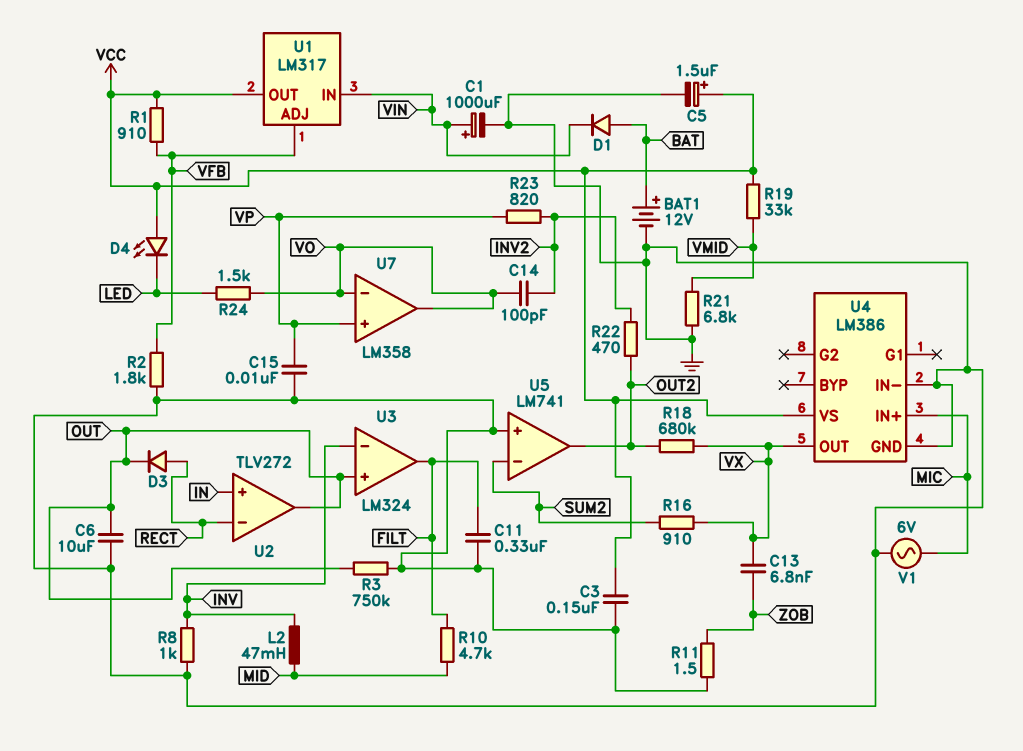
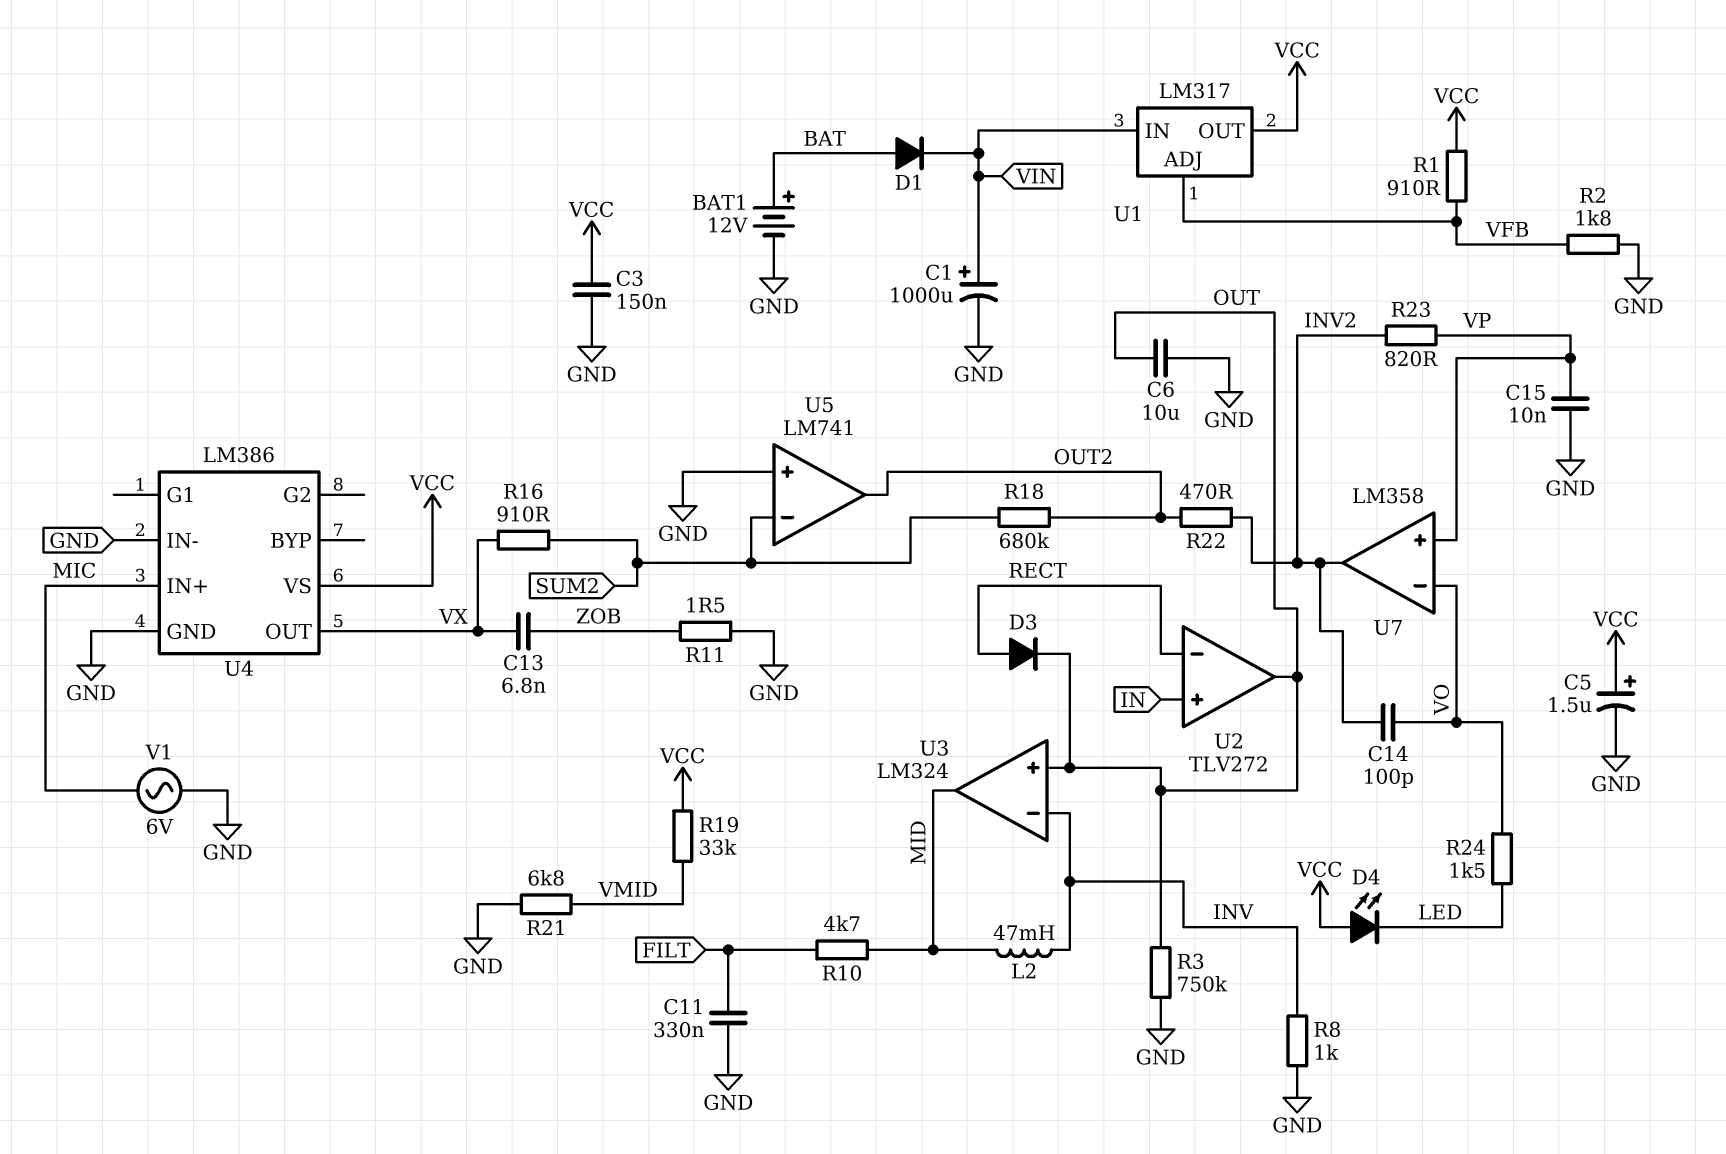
R18: 680k (OUT2, VX) -> 680k (OUT2, SUM2)
U3 pin out: FILT -> MID
U7 pin out: VO -> INV2

